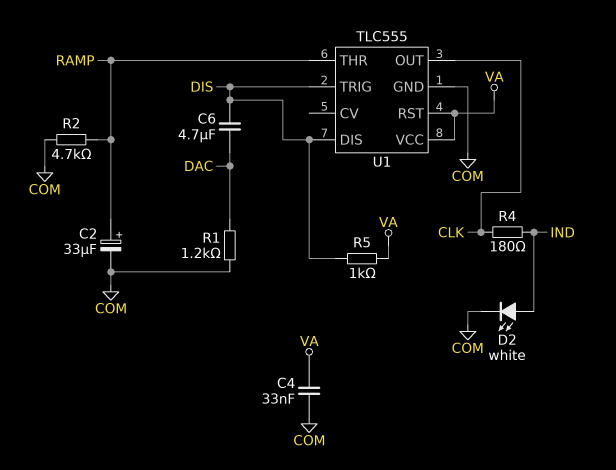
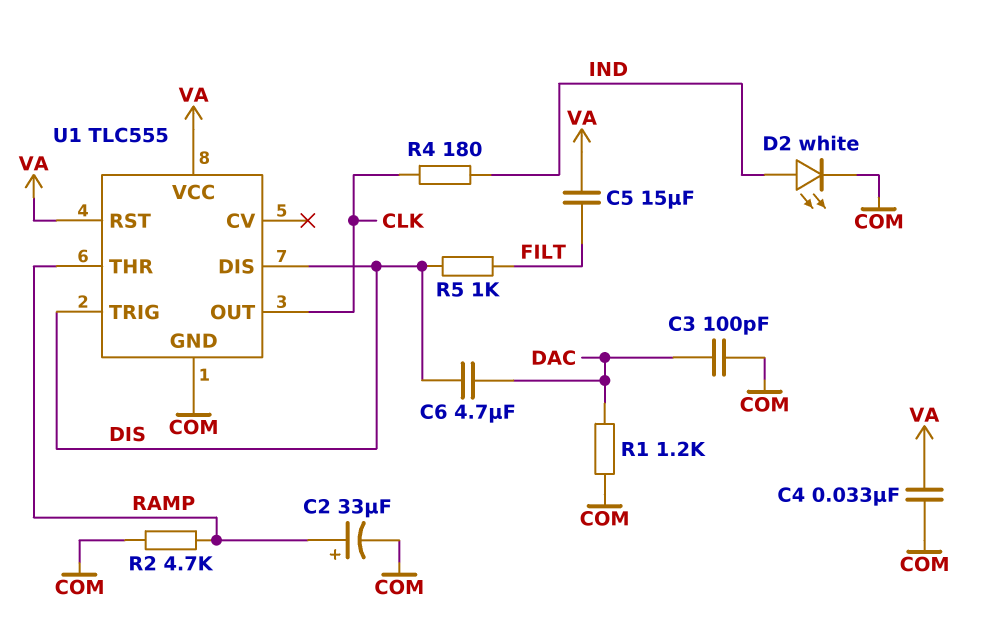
C3: none -> 100pF (COM, DAC)
C5: none -> 15uF (FILT, VA)
R5: 1k (DIS, VA) -> 1k (DIS, FILT)

